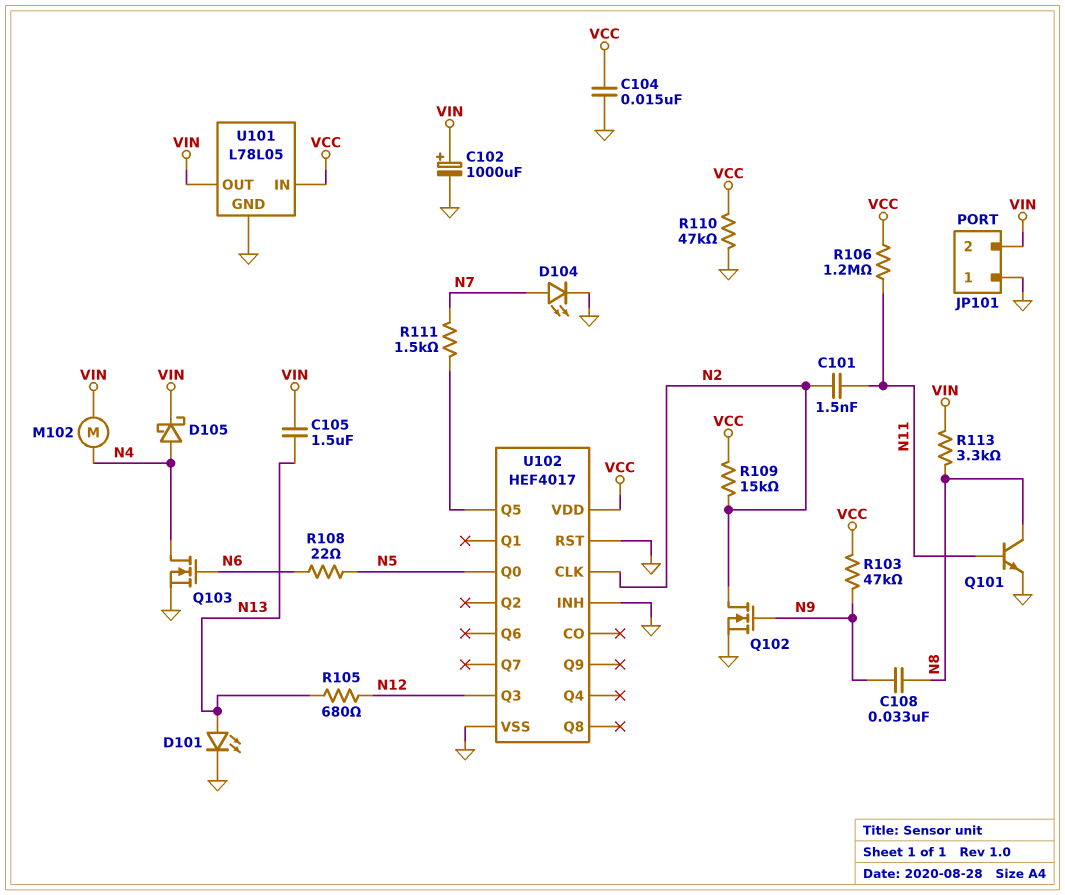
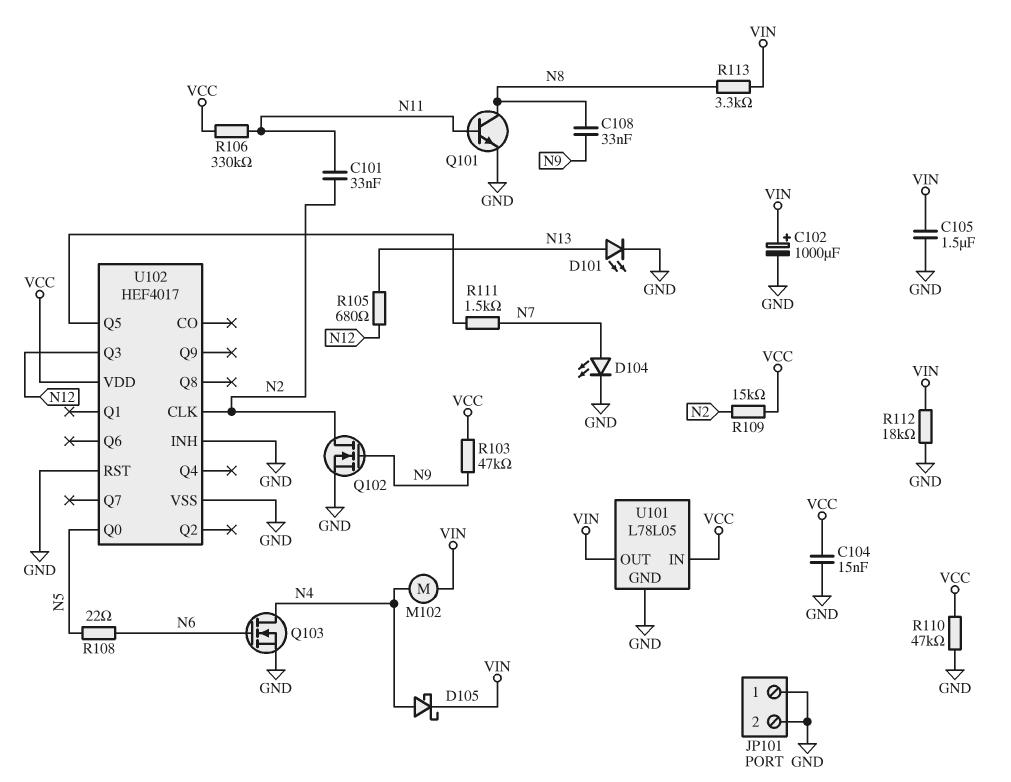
C101: 1.5nF (N2, N11) -> 33nF (N2, N11)
C105: 1.5uF (N13, VIN) -> 1.5uF (GND, VIN)
JP101 pin 2: VIN -> GND
R106: 1.2M (N11, VCC) -> 330k (N11, VCC)
R112: none -> 18k (GND, VIN)

